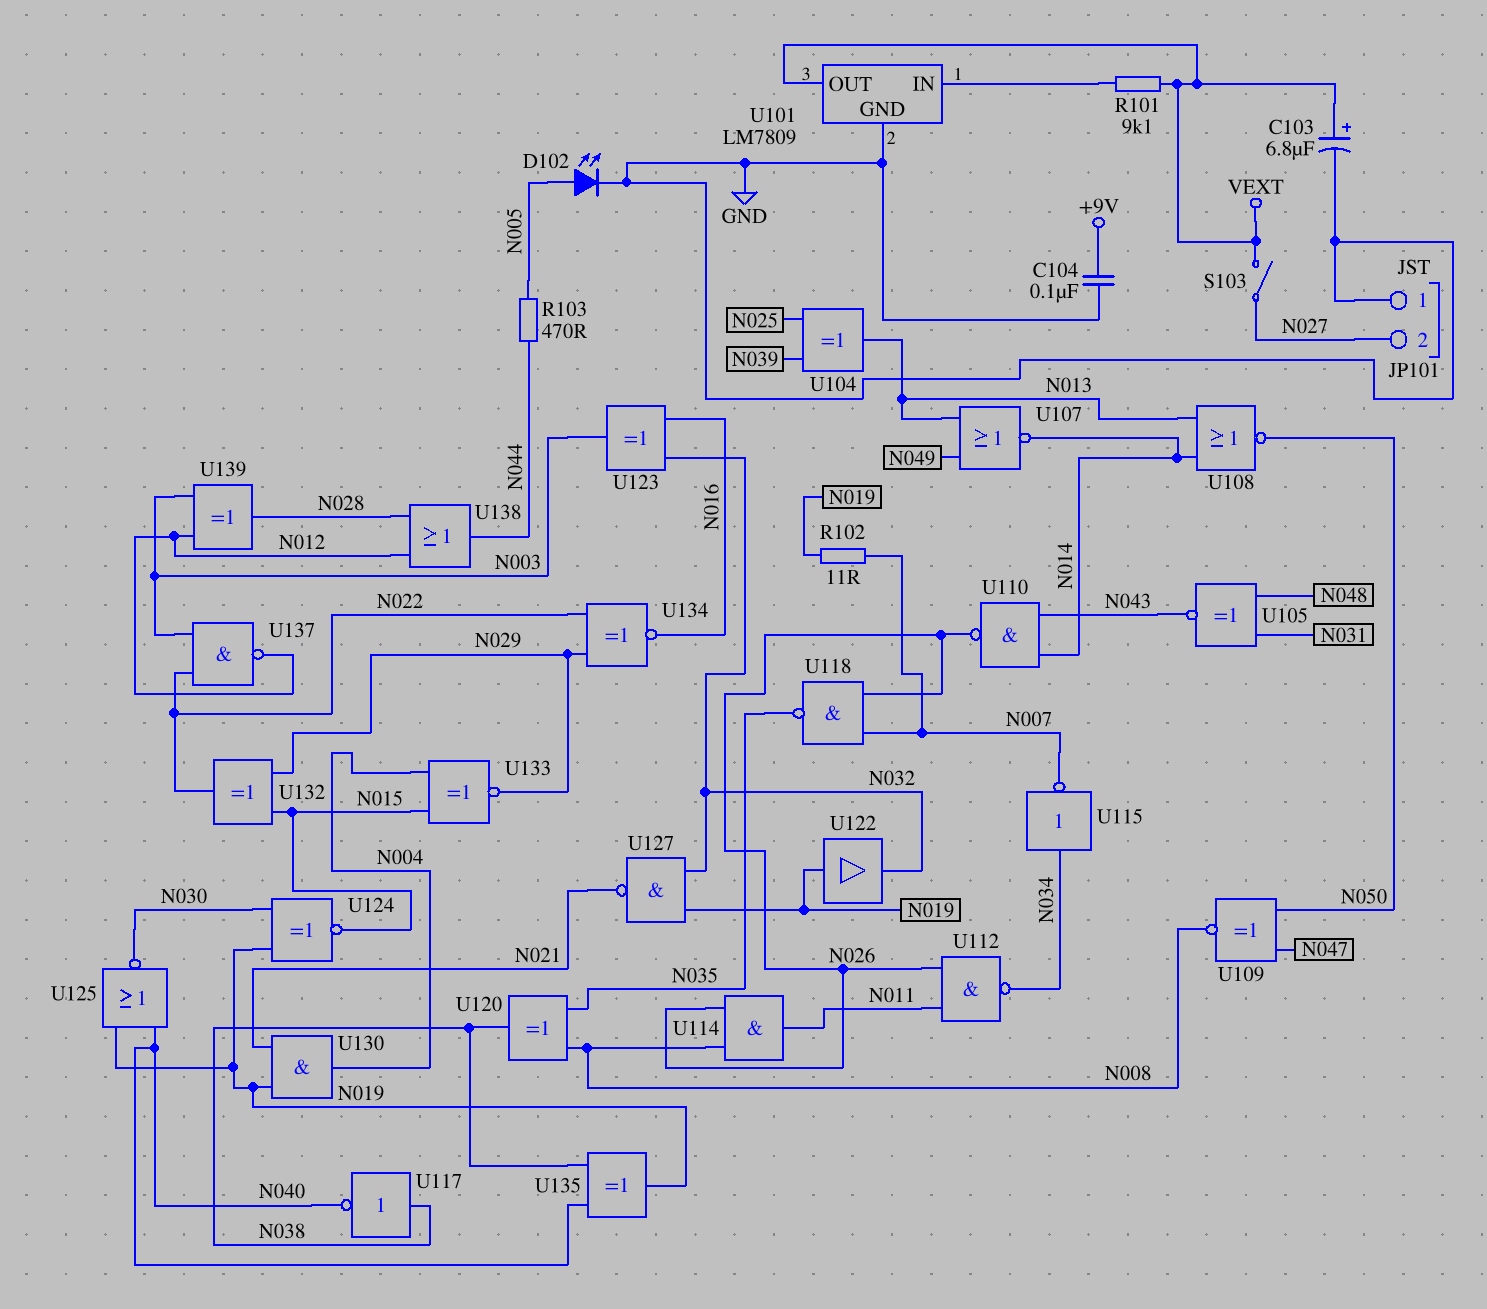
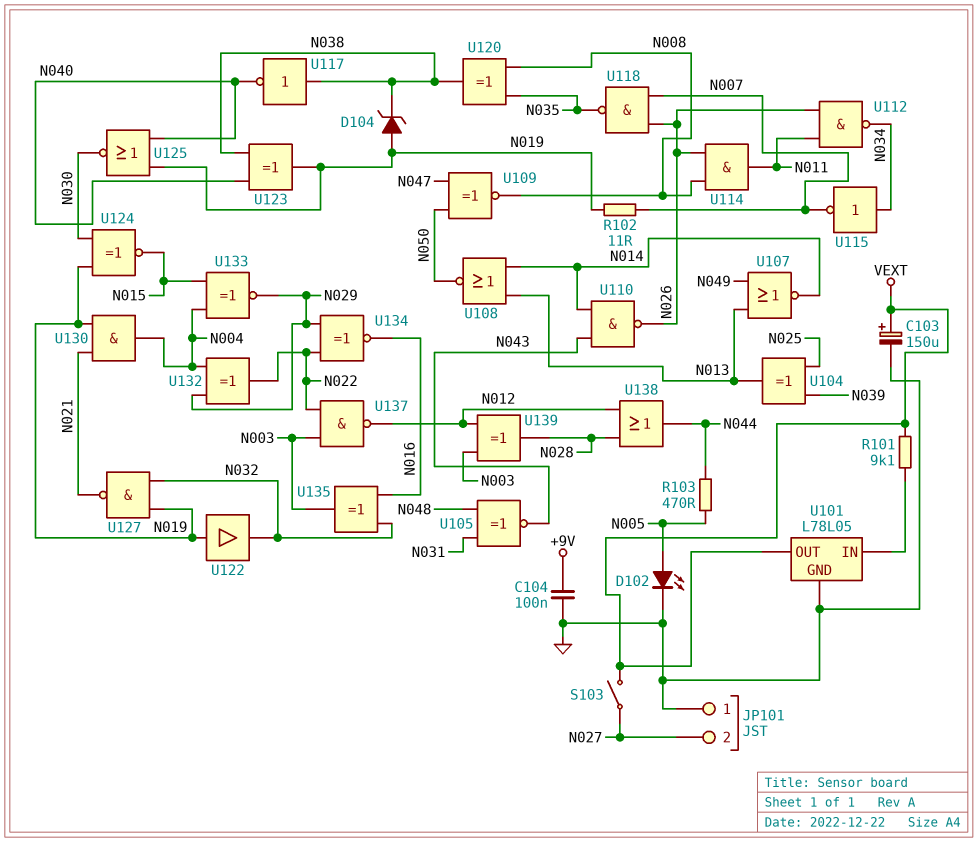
C103: 6.8uF (plus VEXT, minus GND) -> 150uF (plus VEXT, minus GND)
D104: none -> zener (A N019, K N038)
U101: LM7809 -> L78L05
U123: XOR (in N016, in N032, out N003) -> XOR (in N038, in N040, out N019)
U132: XOR (in N015, in N029, out N022) -> XOR (in N004, in N029, out N022)
U135: XOR (in N038, in N040, out N019) -> XOR (in N016, in N032, out N003)

